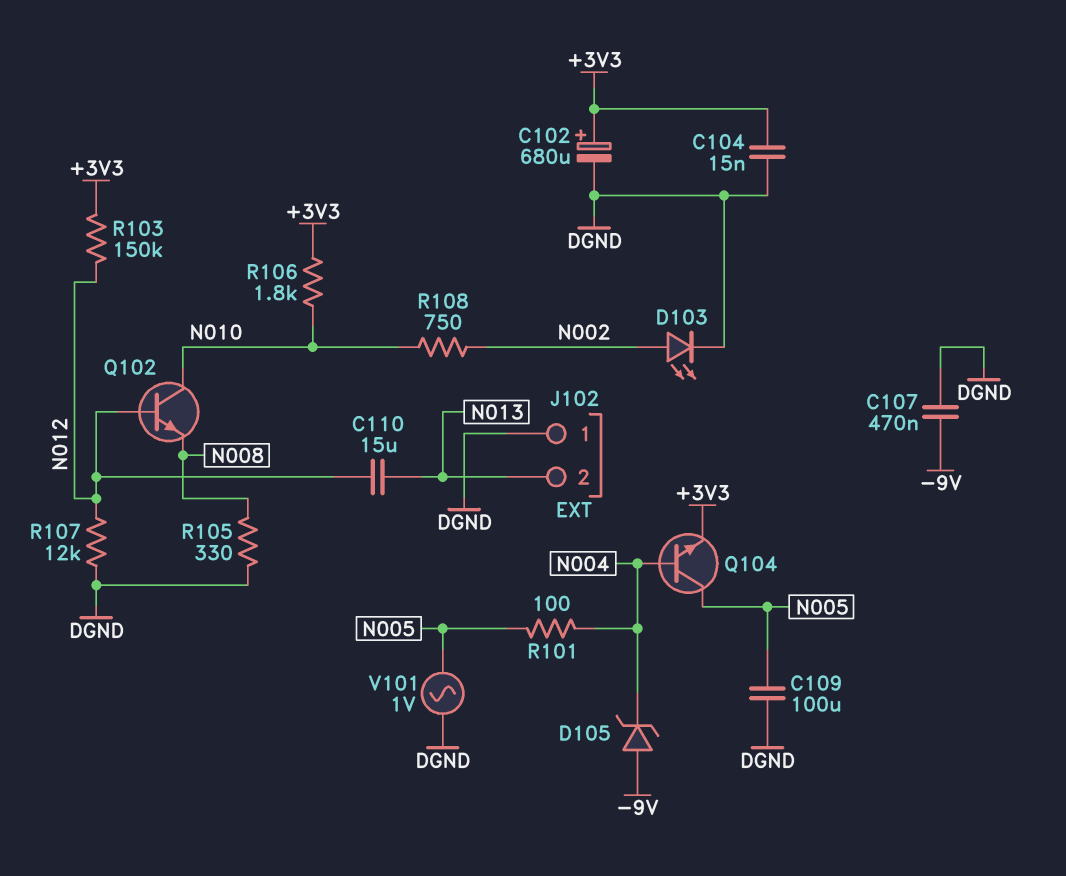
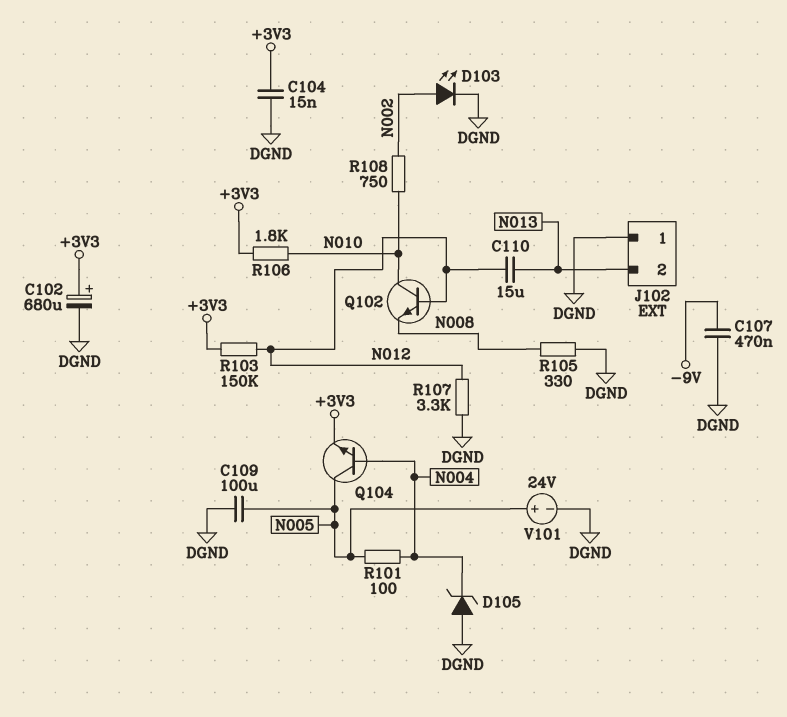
D105: zener (A -9V, K N004) -> zener (A DGND, K N004)
R107: 12k (DGND, N012) -> 3.3k (DGND, N012)
V101: AC 1V (DGND, N005) -> 24V (plus N005, minus DGND)

